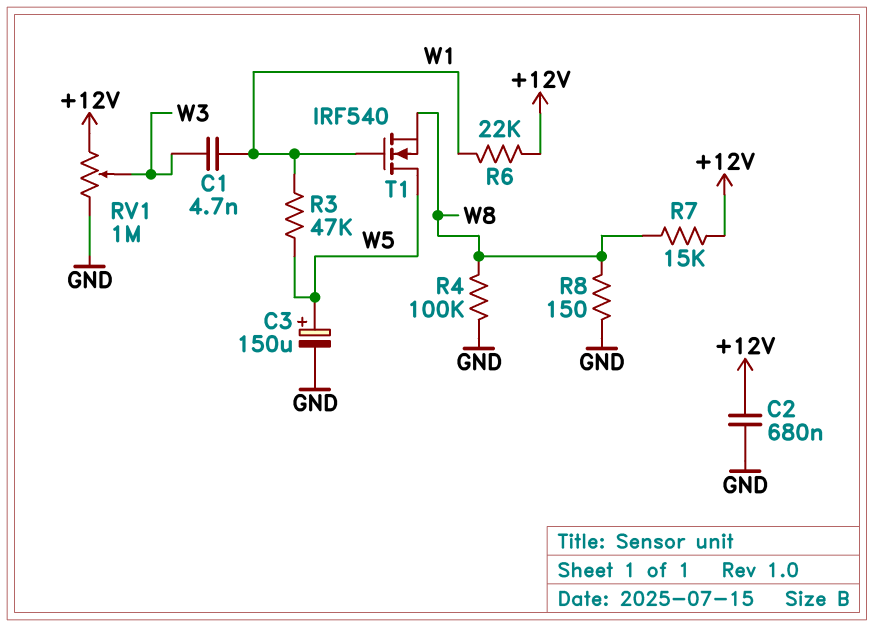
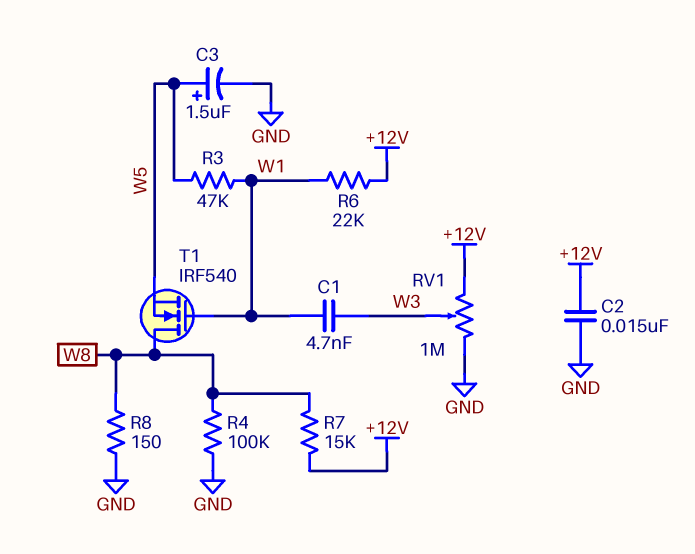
C2: 680nF (+12V, GND) -> 15nF (+12V, GND)
C3: 150uF (plus W5, minus GND) -> 1.5uF (plus W5, minus GND)
T1: NMOS IRF540 (G W1, D W5, S W8) -> NMOS IRF540 (G W1, D W8, S W5)

